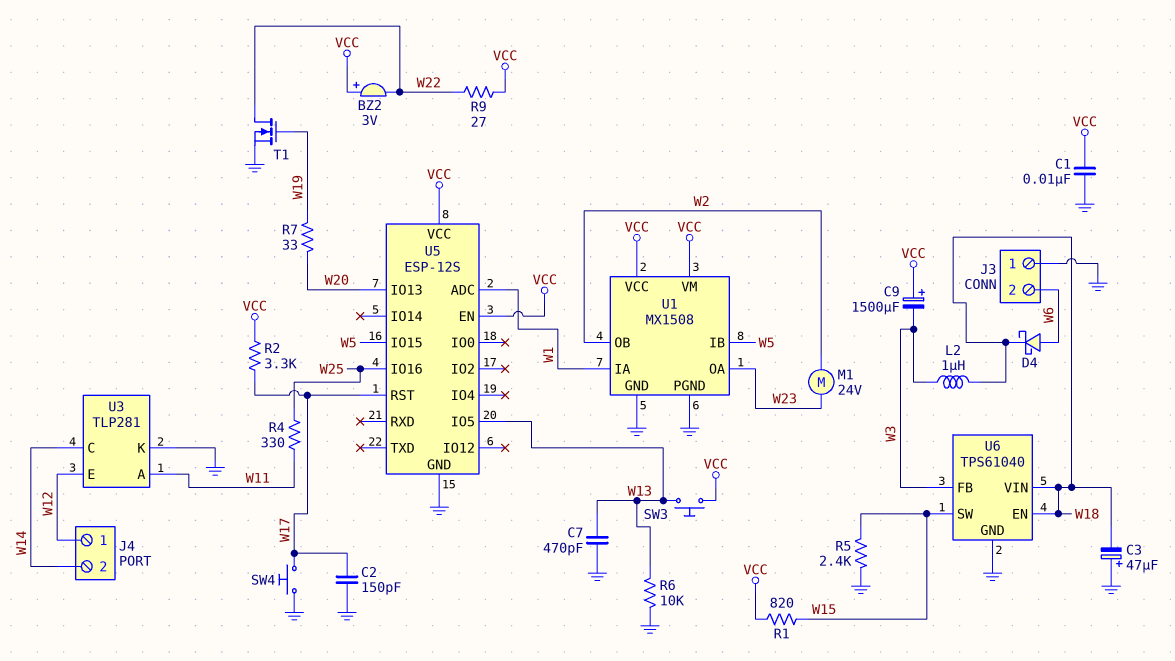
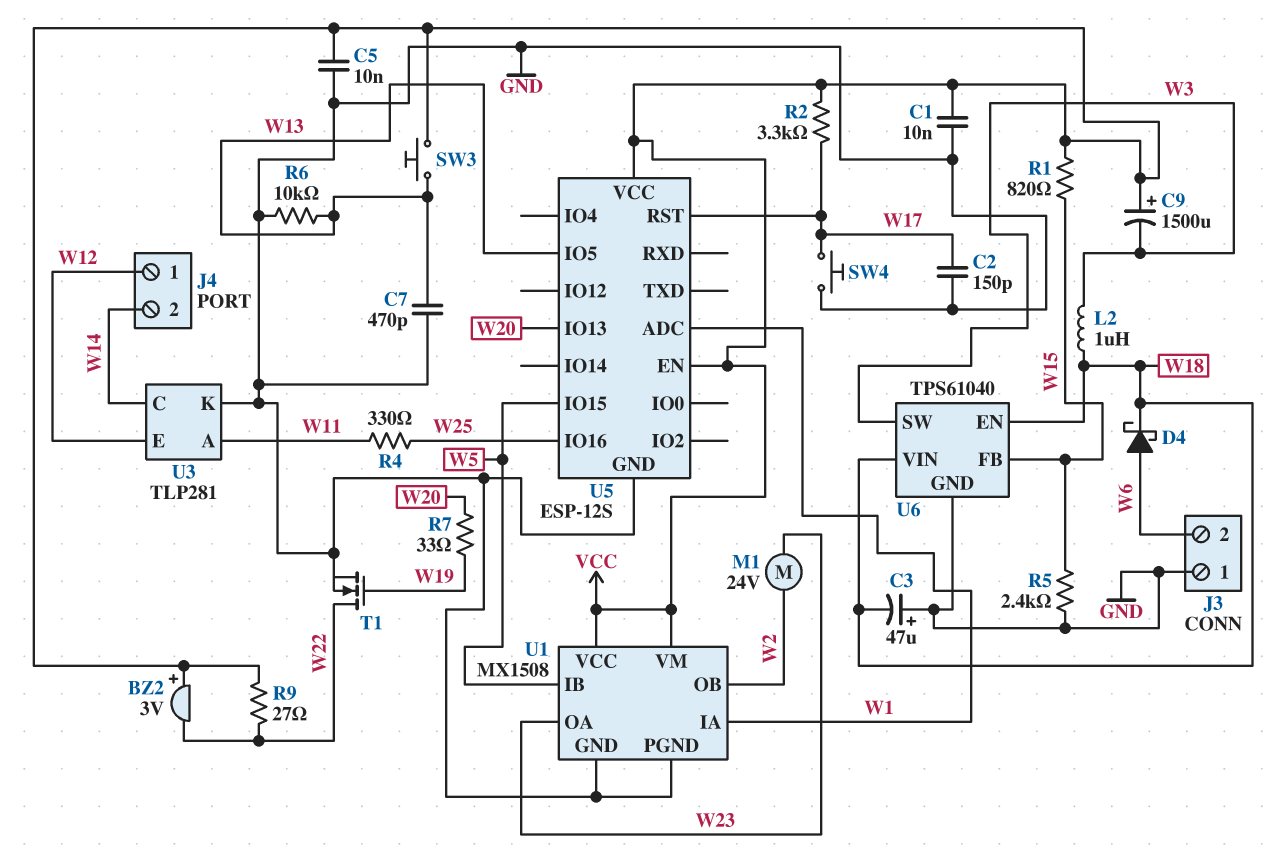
C5: none -> 10nF (GND, VCC)
U6 pin FB: W3 -> W15
U6 pin SW: W15 -> W3

